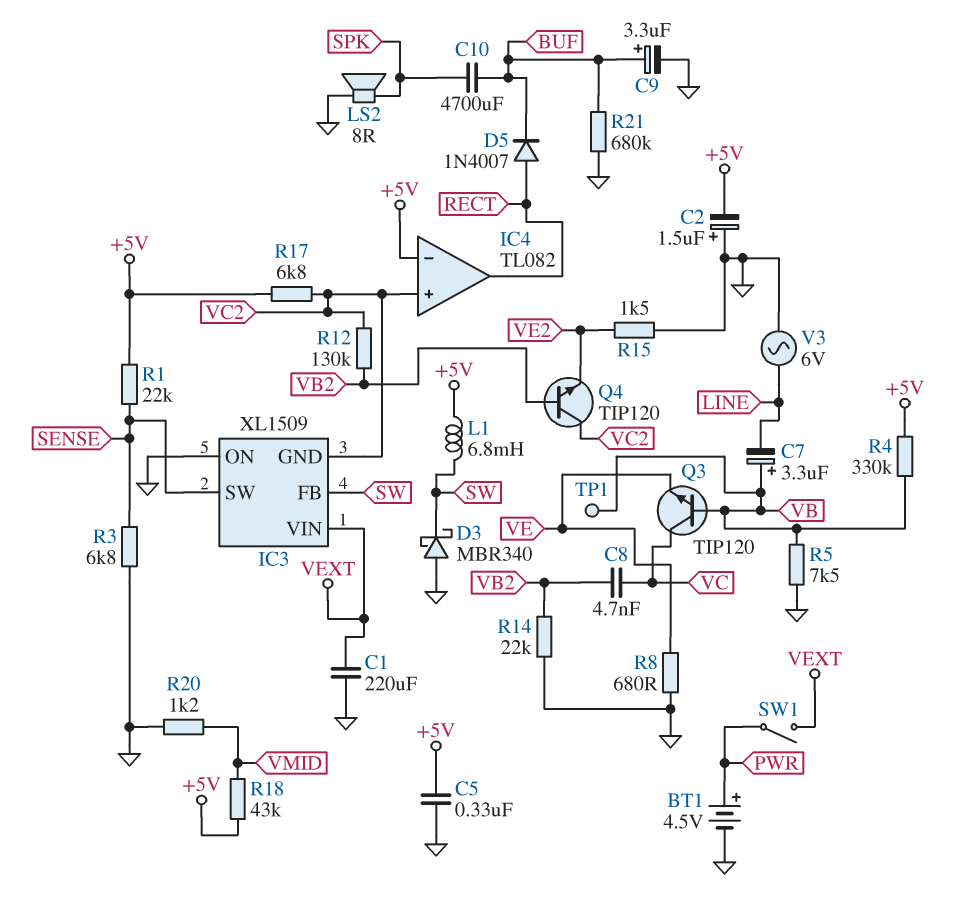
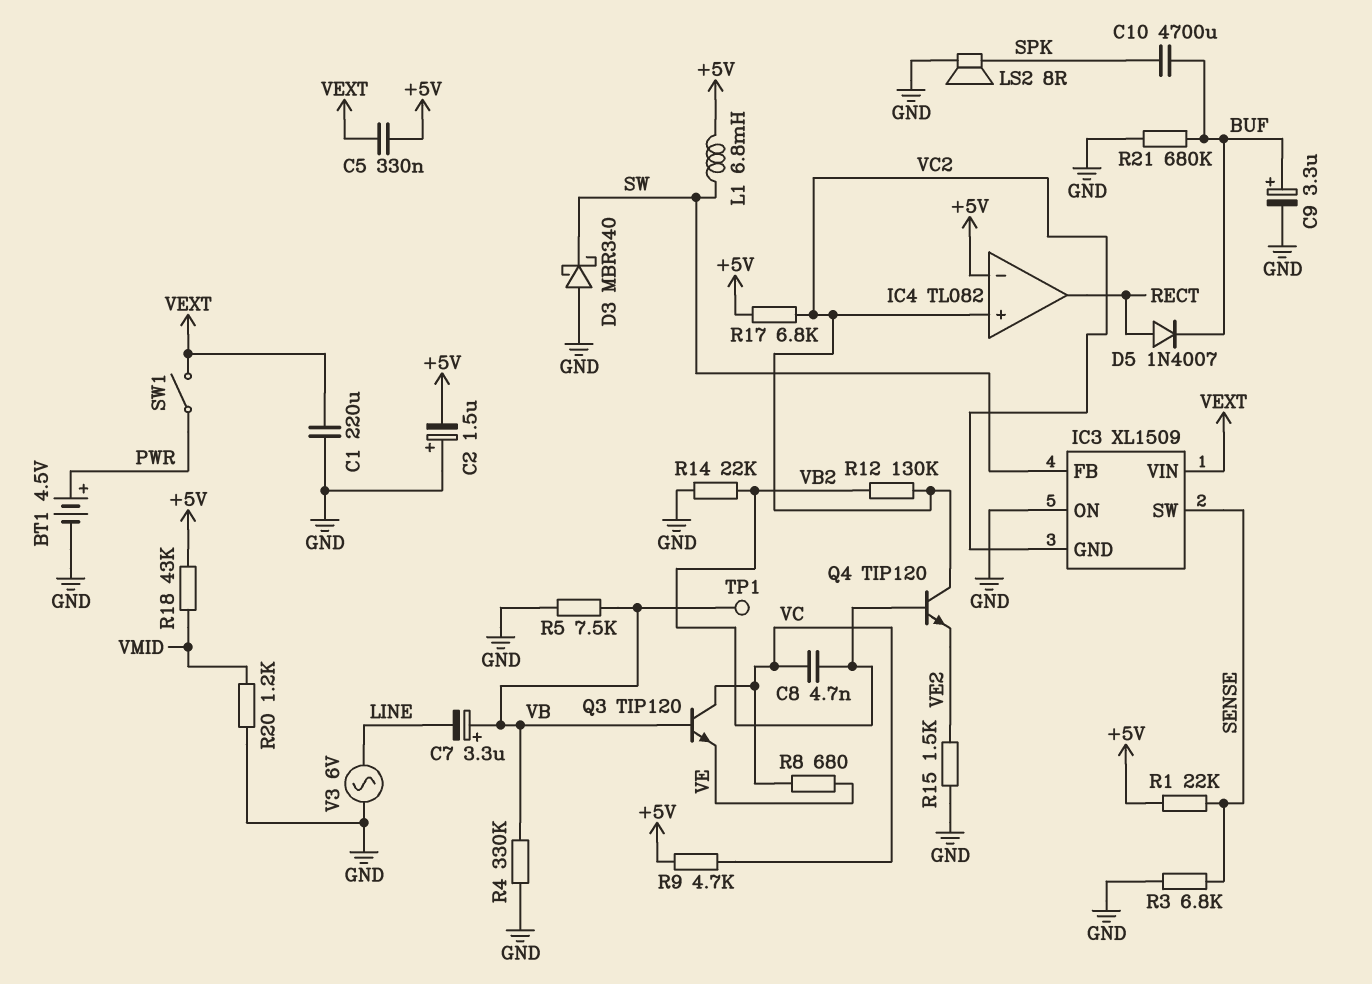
C5: 330nF (+5V, GND) -> 330nF (+5V, VEXT)
R4: 330k (+5V, VB) -> 330k (GND, VB)
R8: 680 (GND, VE) -> 680 (VC, VE)
R9: none -> 4.7k (+5V, VC)

